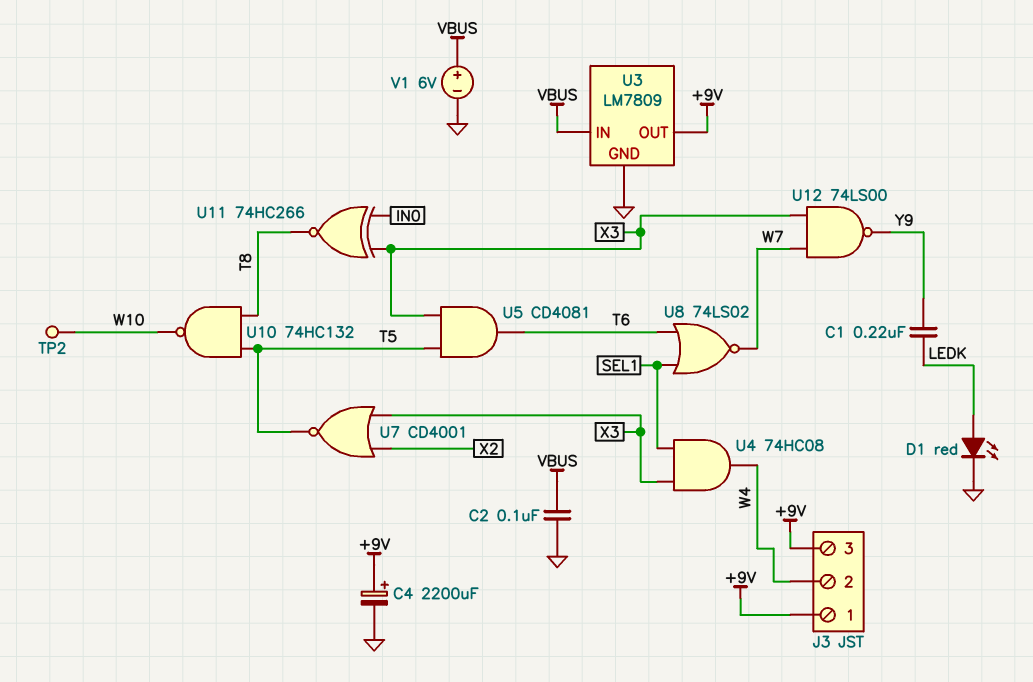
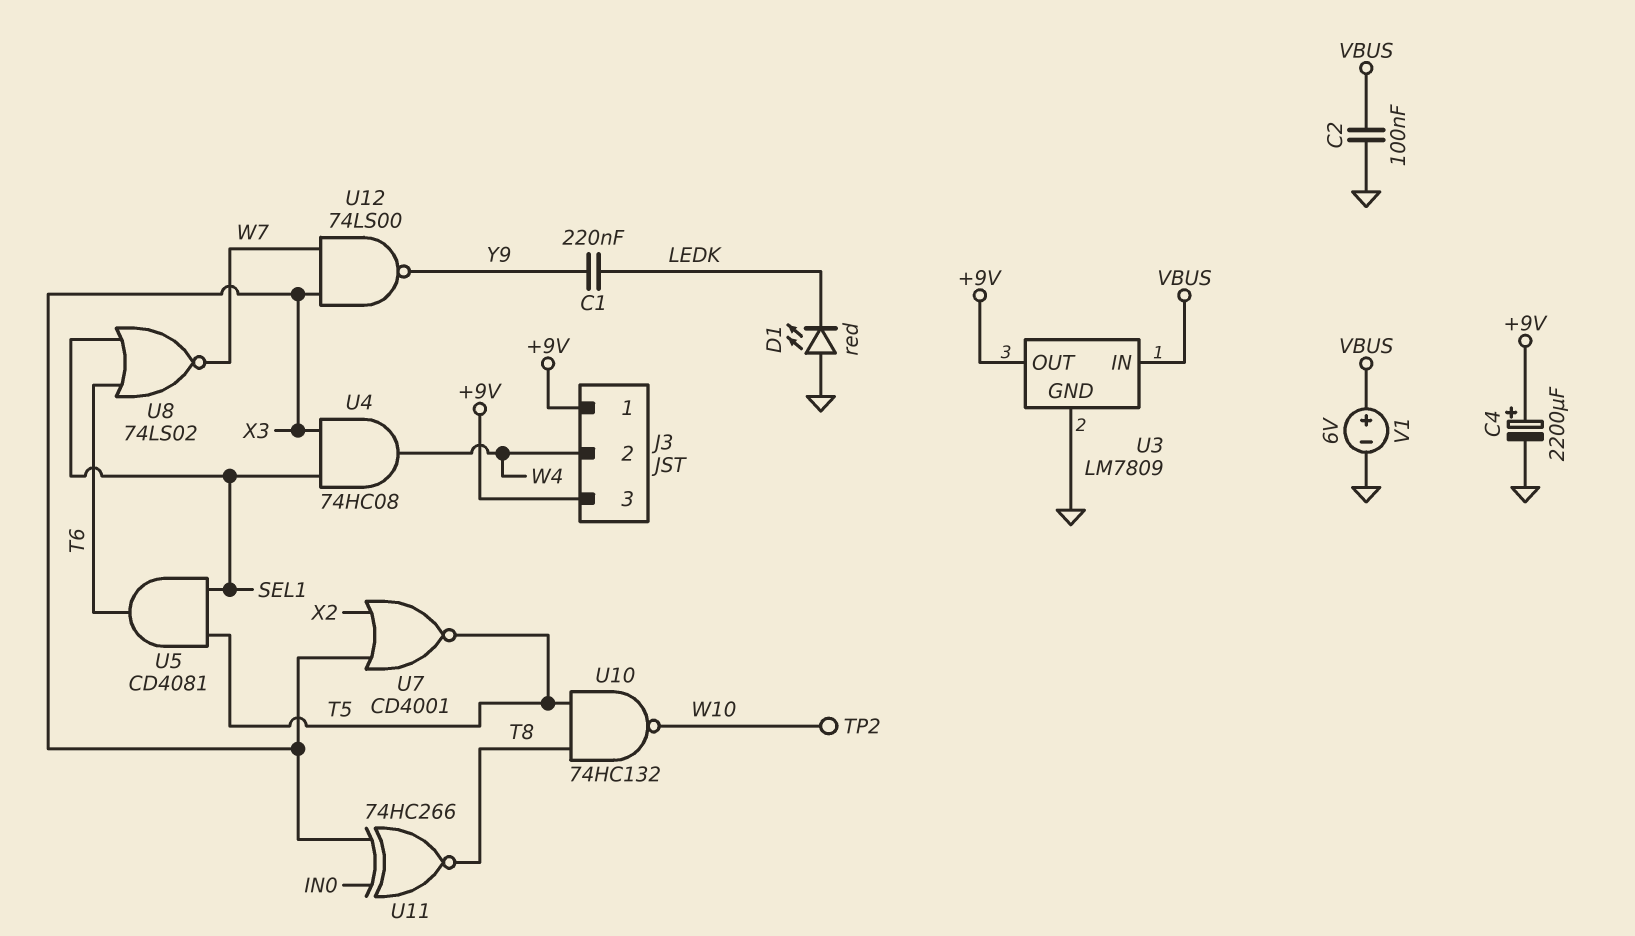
D1: LED red (A LEDK, K GND) -> LED red (A GND, K LEDK)
U5: AND CD4081 (in T5, in X3, out T6) -> AND CD4081 (in SEL1, in T5, out T6)

